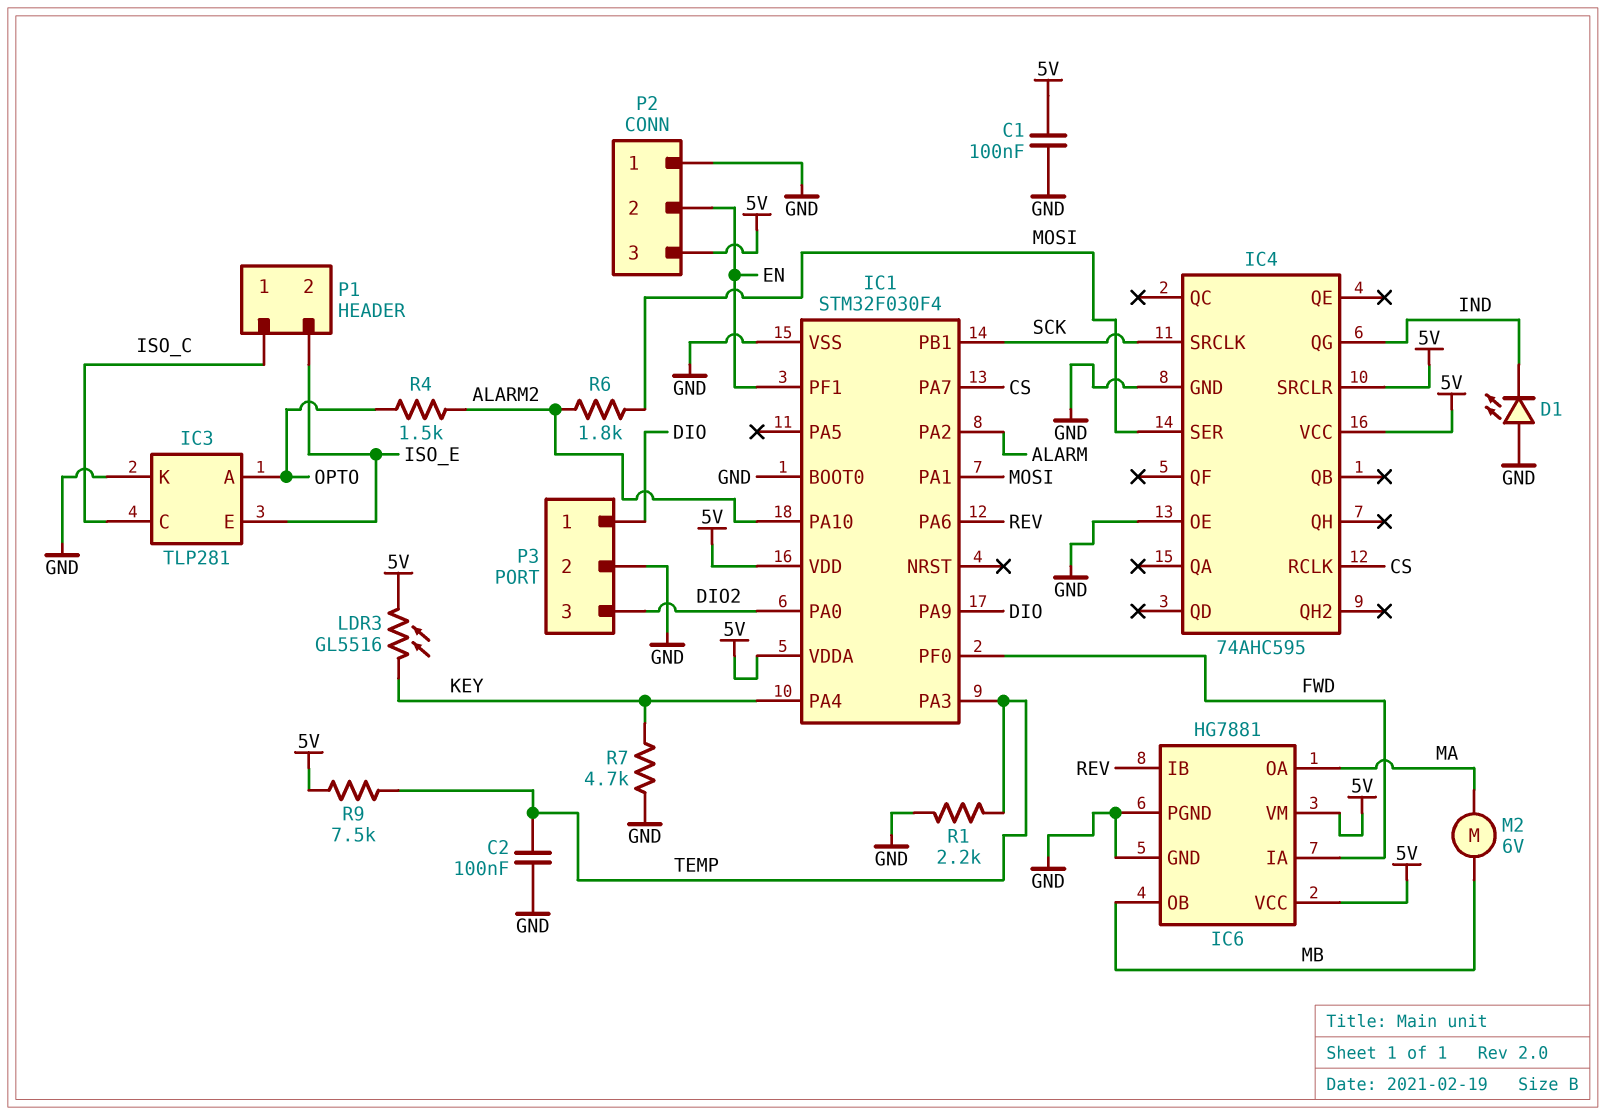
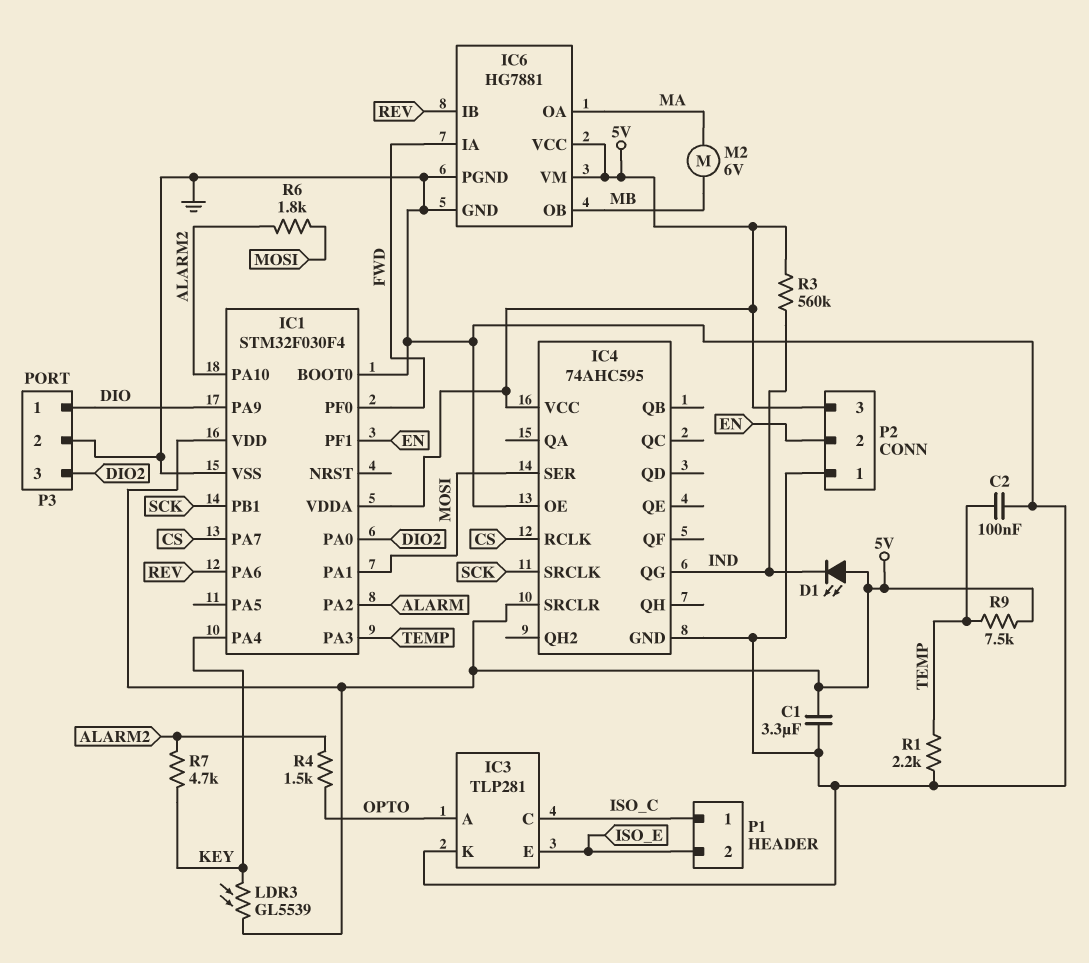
C1: 100nF (5V, GND) -> 3.3uF (5V, GND)
D1: LED (A GND, K IND) -> LED (A 5V, K IND)
LDR3: GL5516 (5V, KEY) -> GL5539 (5V, KEY)
R3: none -> 560k (5V, IND)
R7: 4.7k (GND, KEY) -> 4.7k (ALARM2, KEY)

